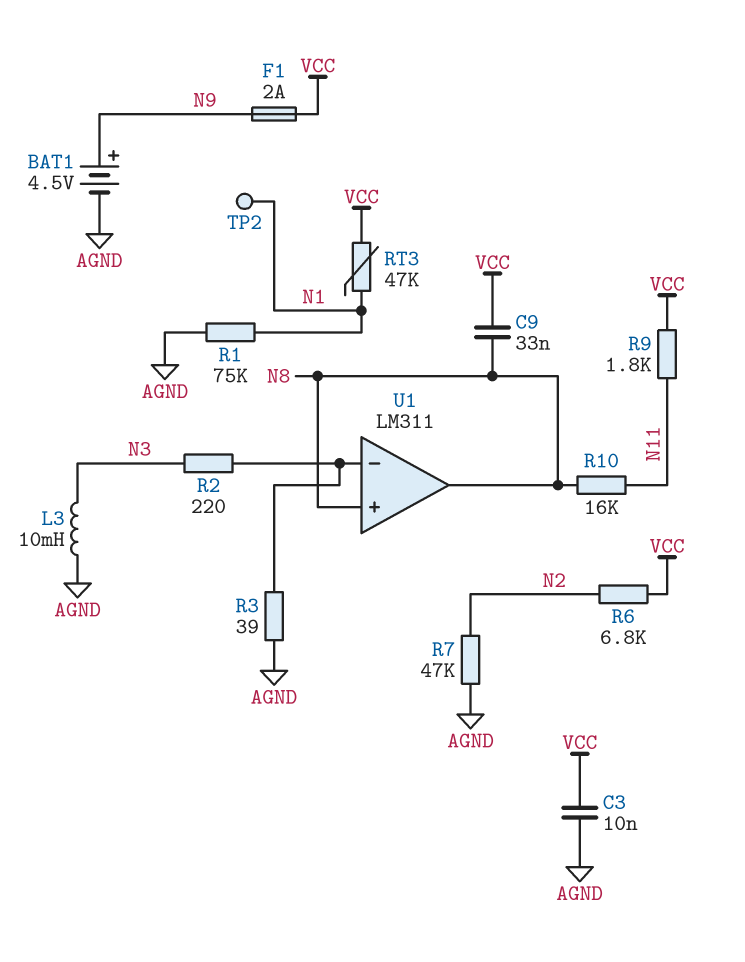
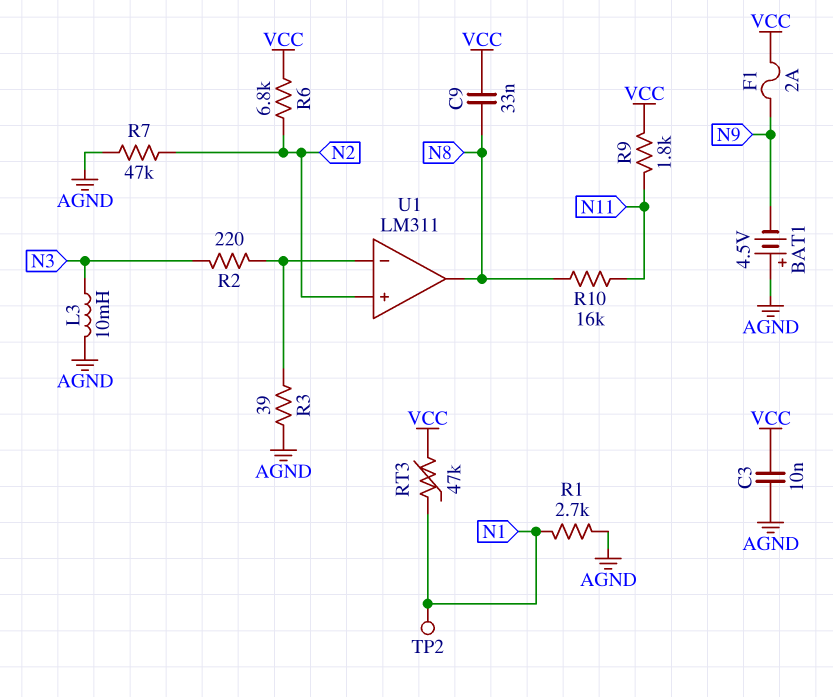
BAT1: 4.5V (plus N9, minus AGND) -> 4.5V (plus AGND, minus N9)
R1: 75k (AGND, N1) -> 2.7k (AGND, N1)
U1 pin in+: N8 -> N2

